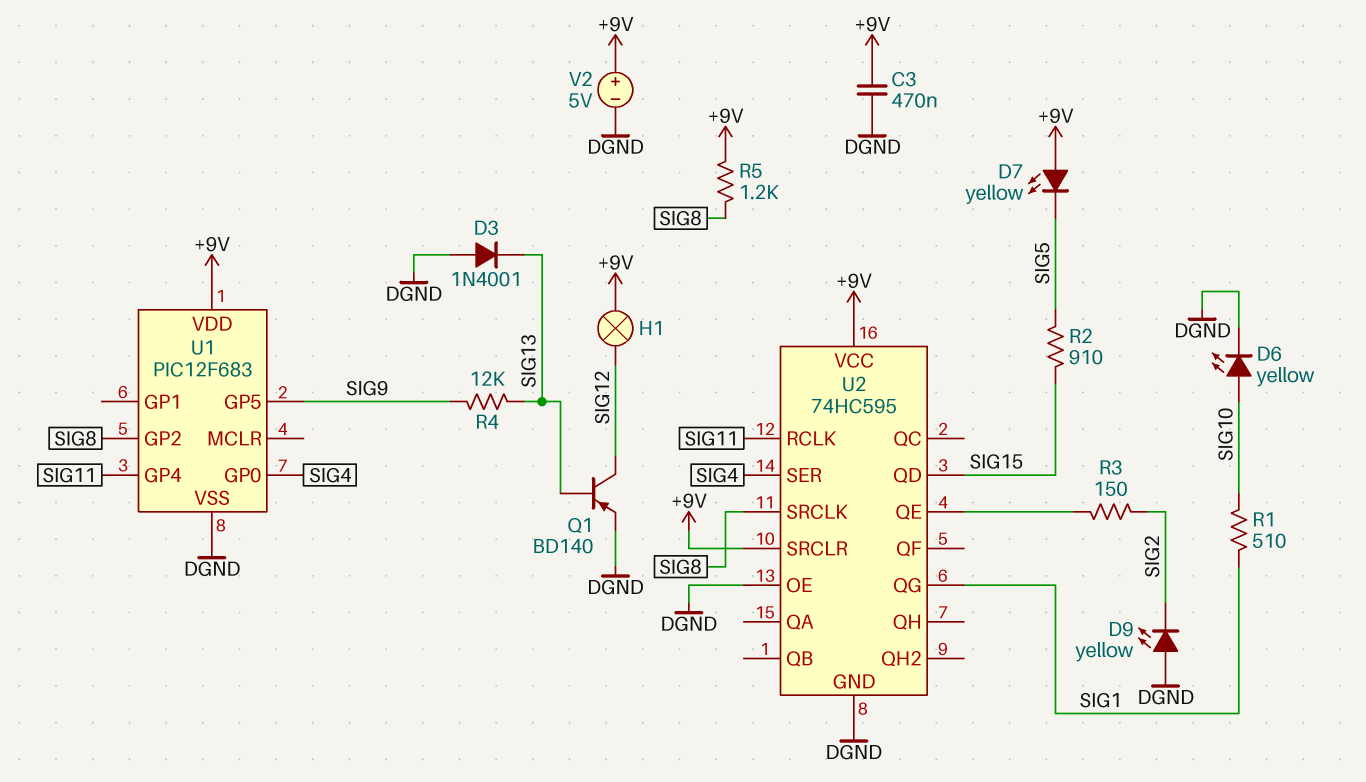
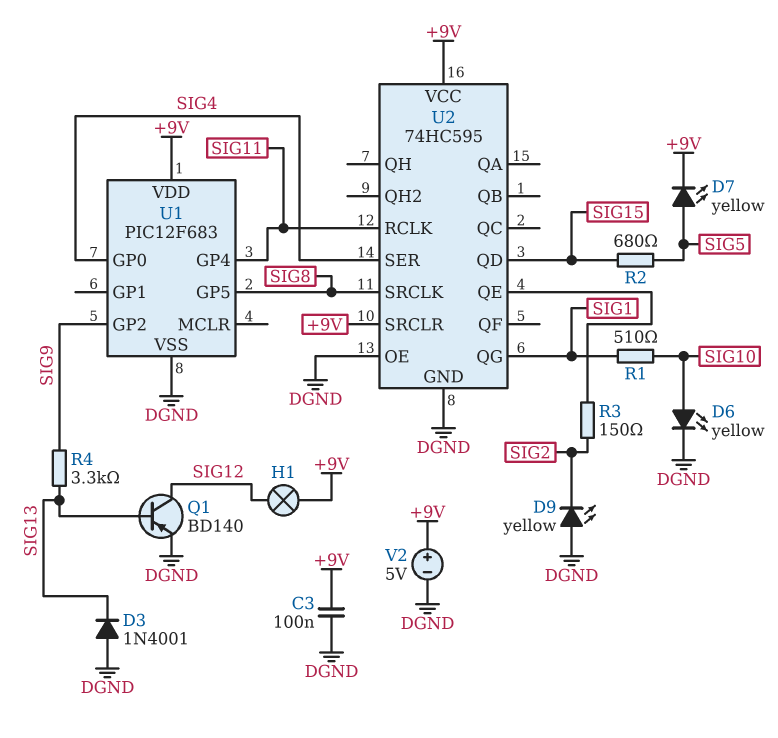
C3: 470nF (+9V, DGND) -> 100nF (+9V, DGND)
D7: LED yellow (A +9V, K SIG5) -> LED yellow (A SIG5, K +9V)
R2: 910 (SIG5, SIG15) -> 680 (SIG5, SIG15)
R4: 12k (SIG9, SIG13) -> 3.3k (SIG9, SIG13)
R5: 1.2k (+9V, SIG8) -> none
U1 pin GP2: SIG8 -> SIG9
U1 pin GP5: SIG9 -> SIG8

